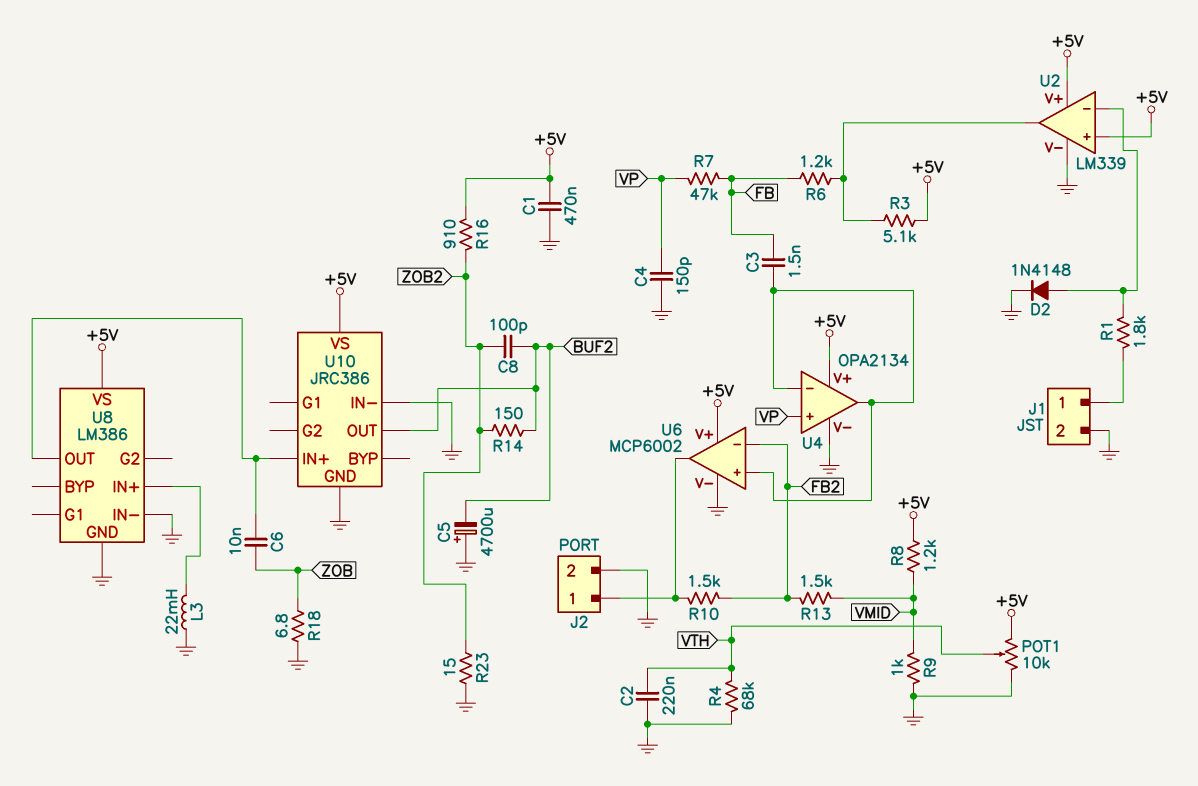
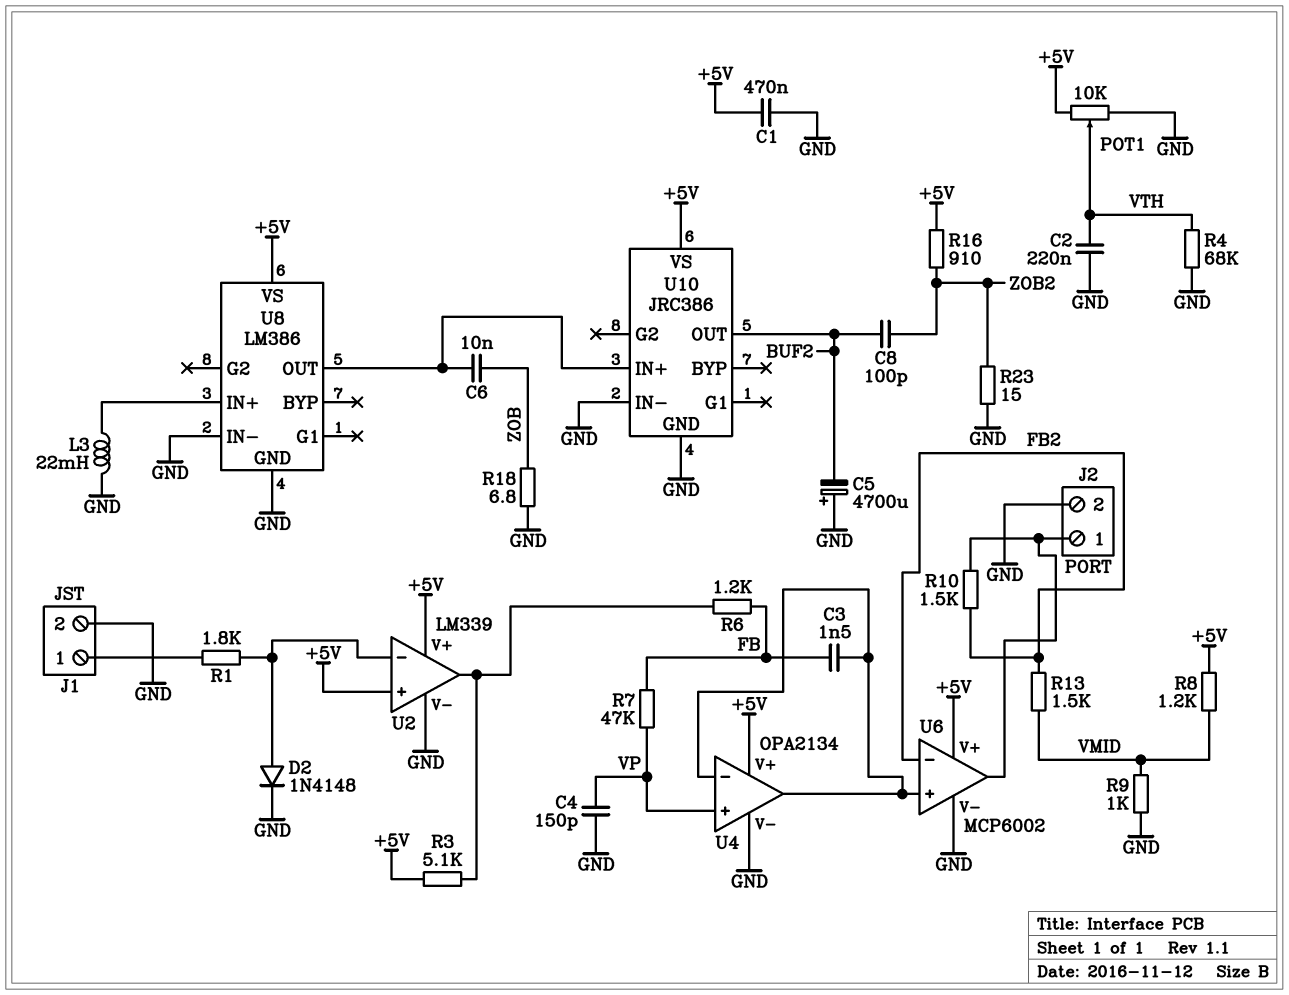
R14: 150 (BUF2, ZOB2) -> none

